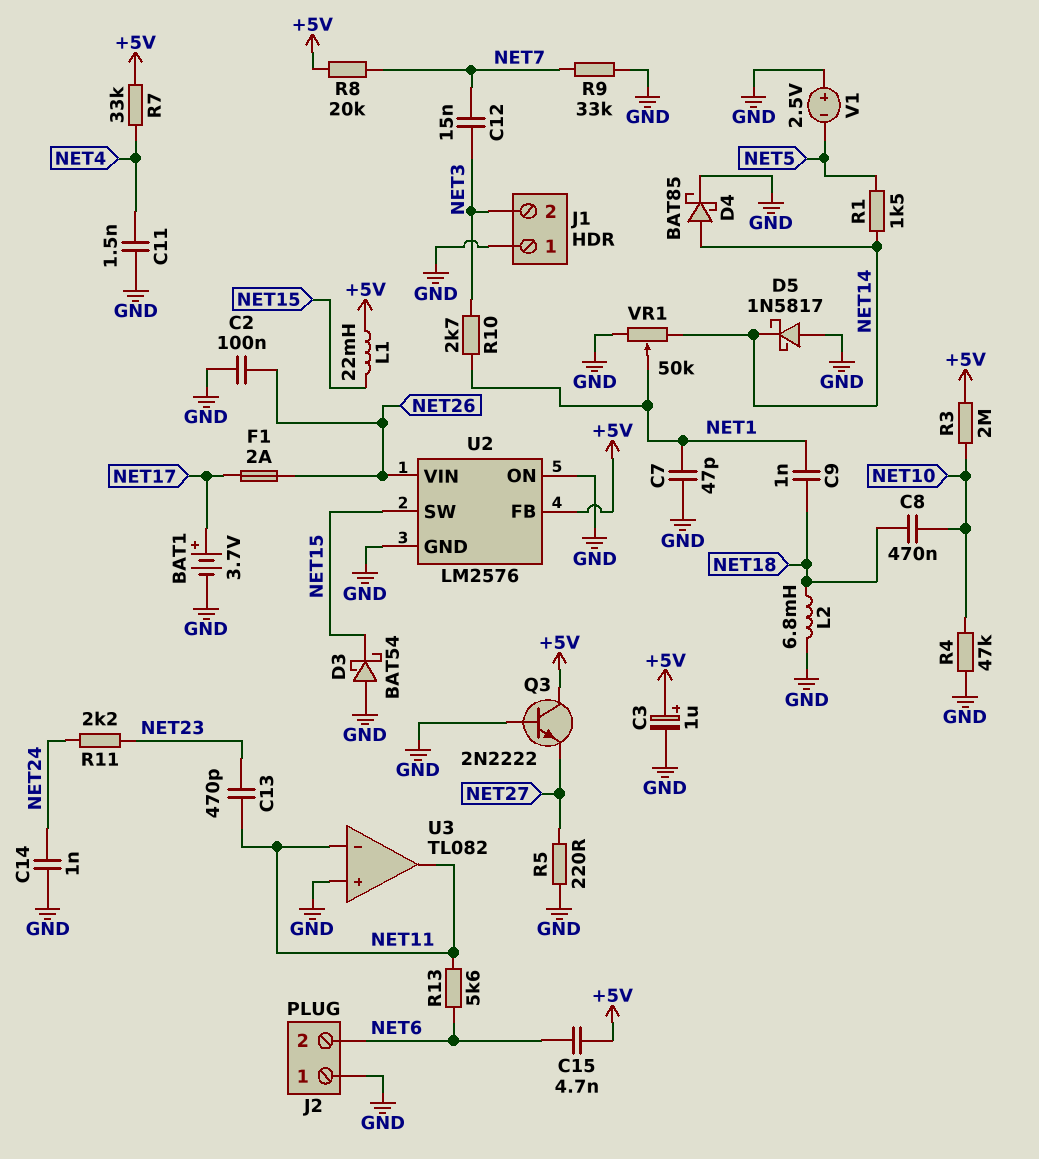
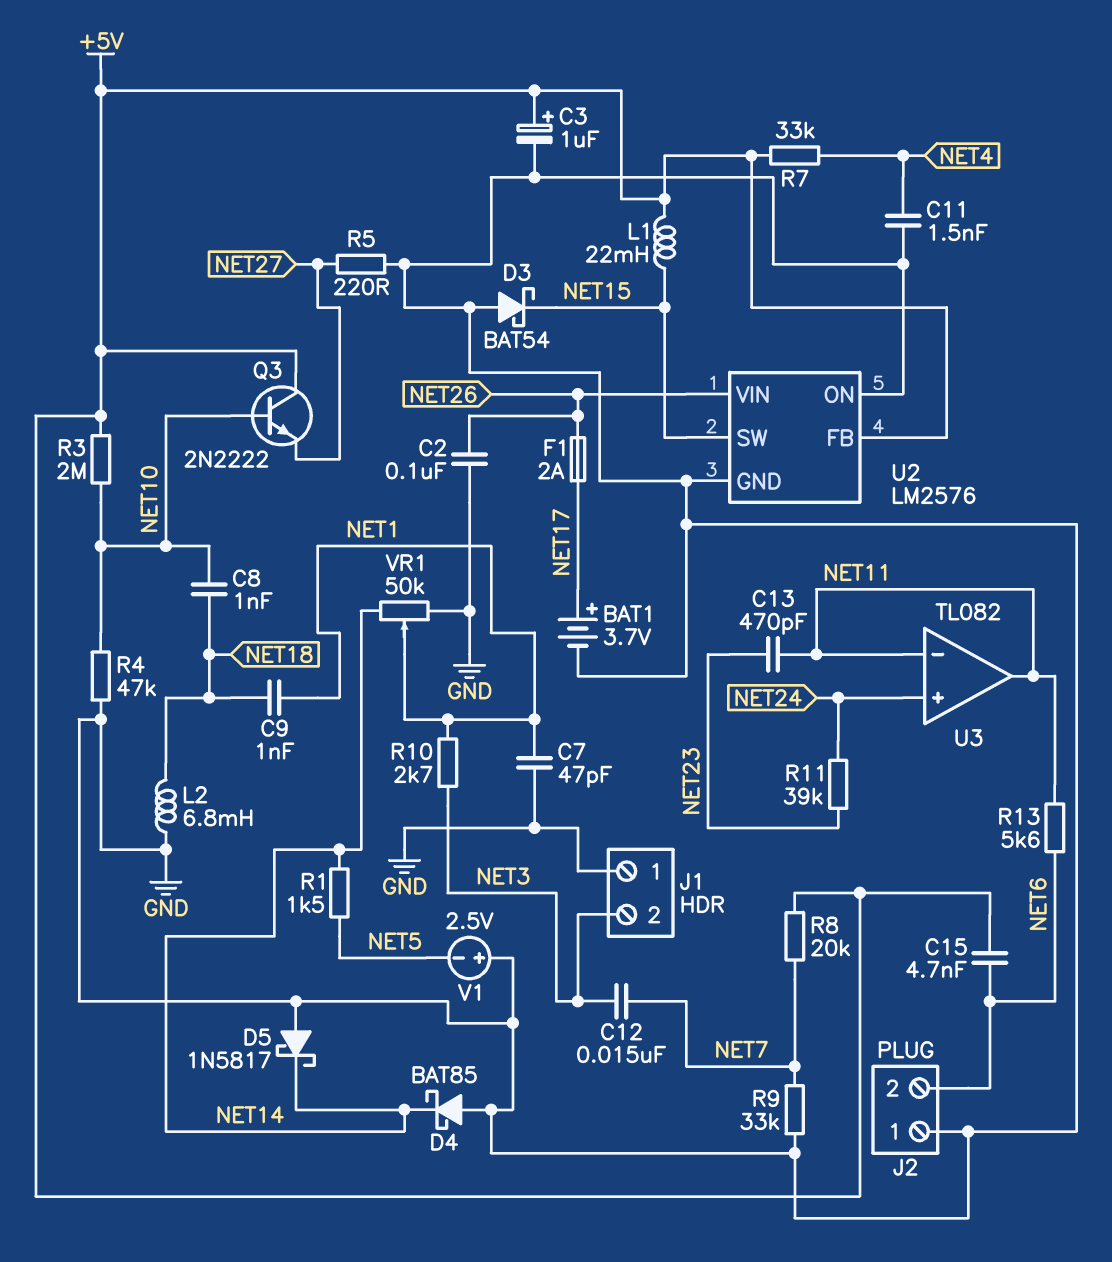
C8: 470nF (NET10, NET18) -> 1nF (NET10, NET18)
C14: 1nF (GND, NET24) -> none
D4: schottky BAT85 (A NET14, K GND) -> schottky BAT85 (A GND, K NET14)
Q3: NPN 2N2222 (B GND, C +5V, E NET27) -> NPN 2N2222 (B NET10, C +5V, E NET27)
R11: 2.2k (NET23, NET24) -> 39k (NET23, NET24)
U3 pin in+: GND -> NET24

